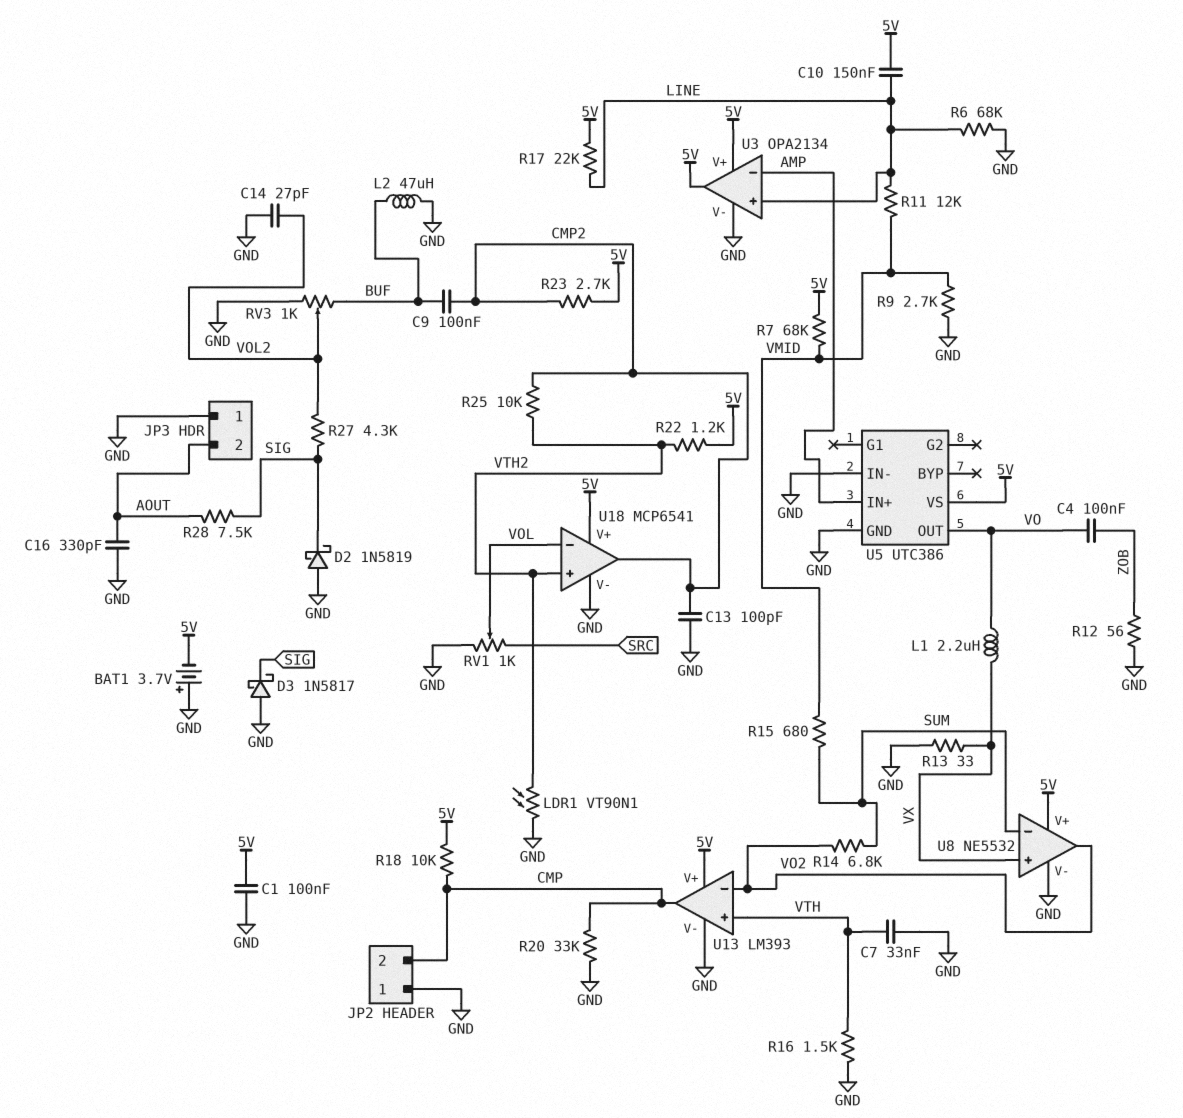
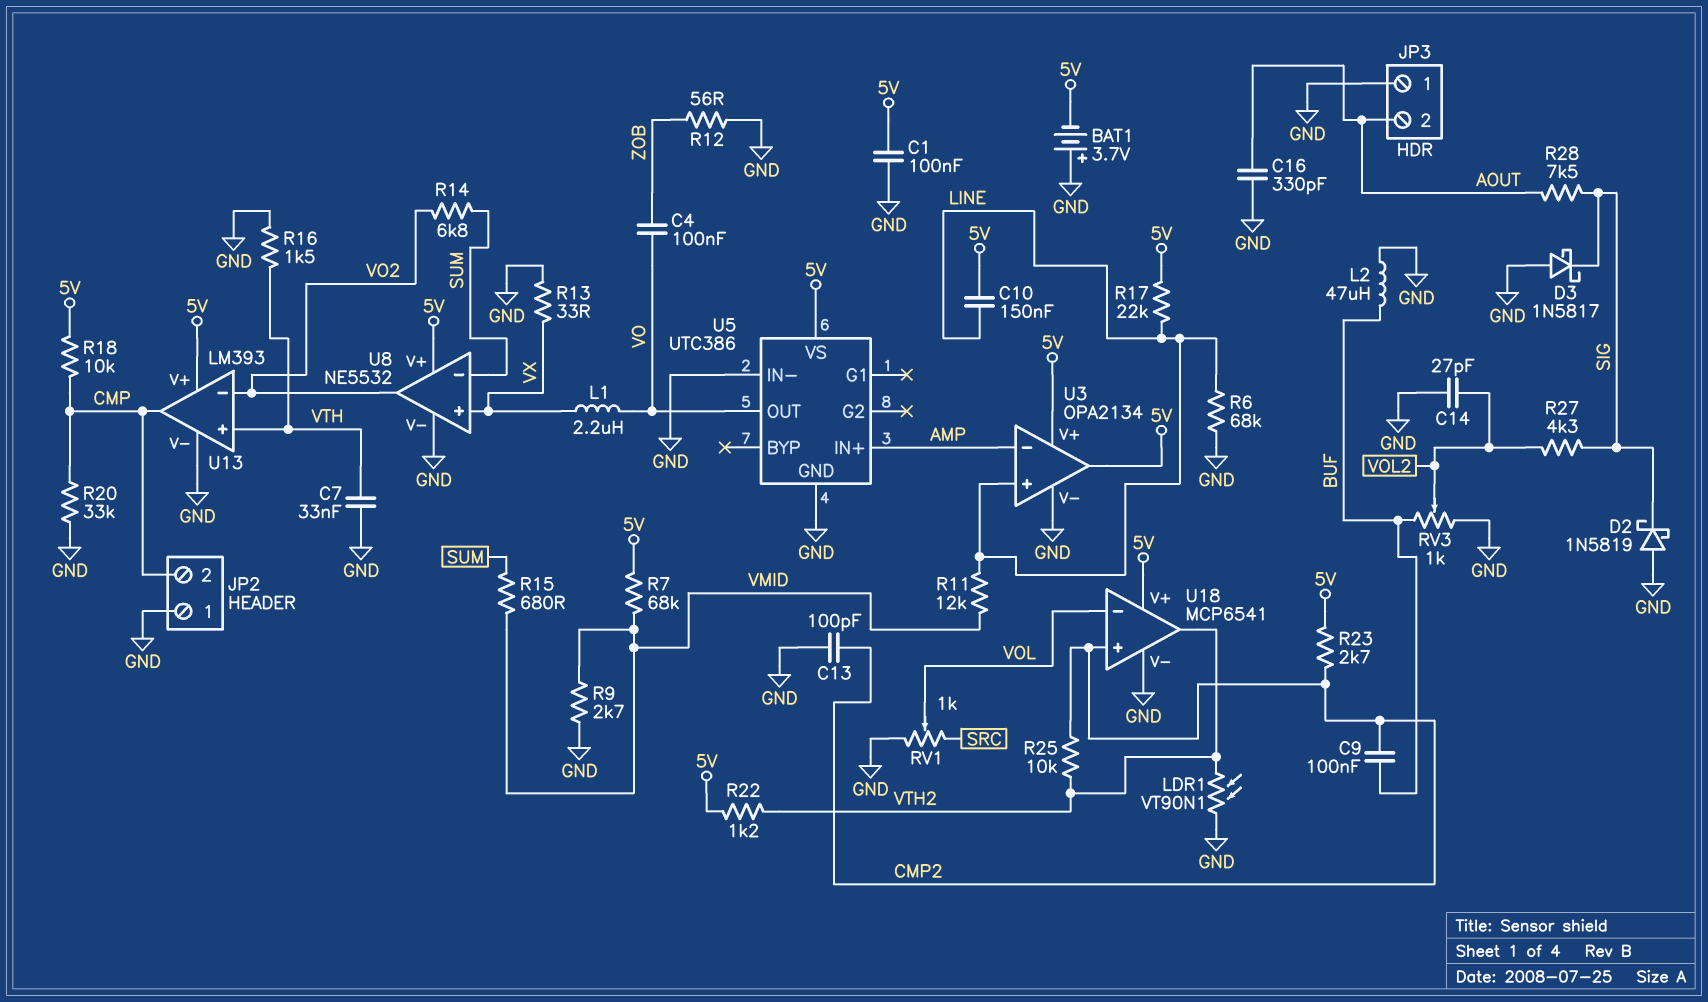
U18 pin in+: VTH2 -> CMP2
U18 pin out: CMP2 -> VTH2

